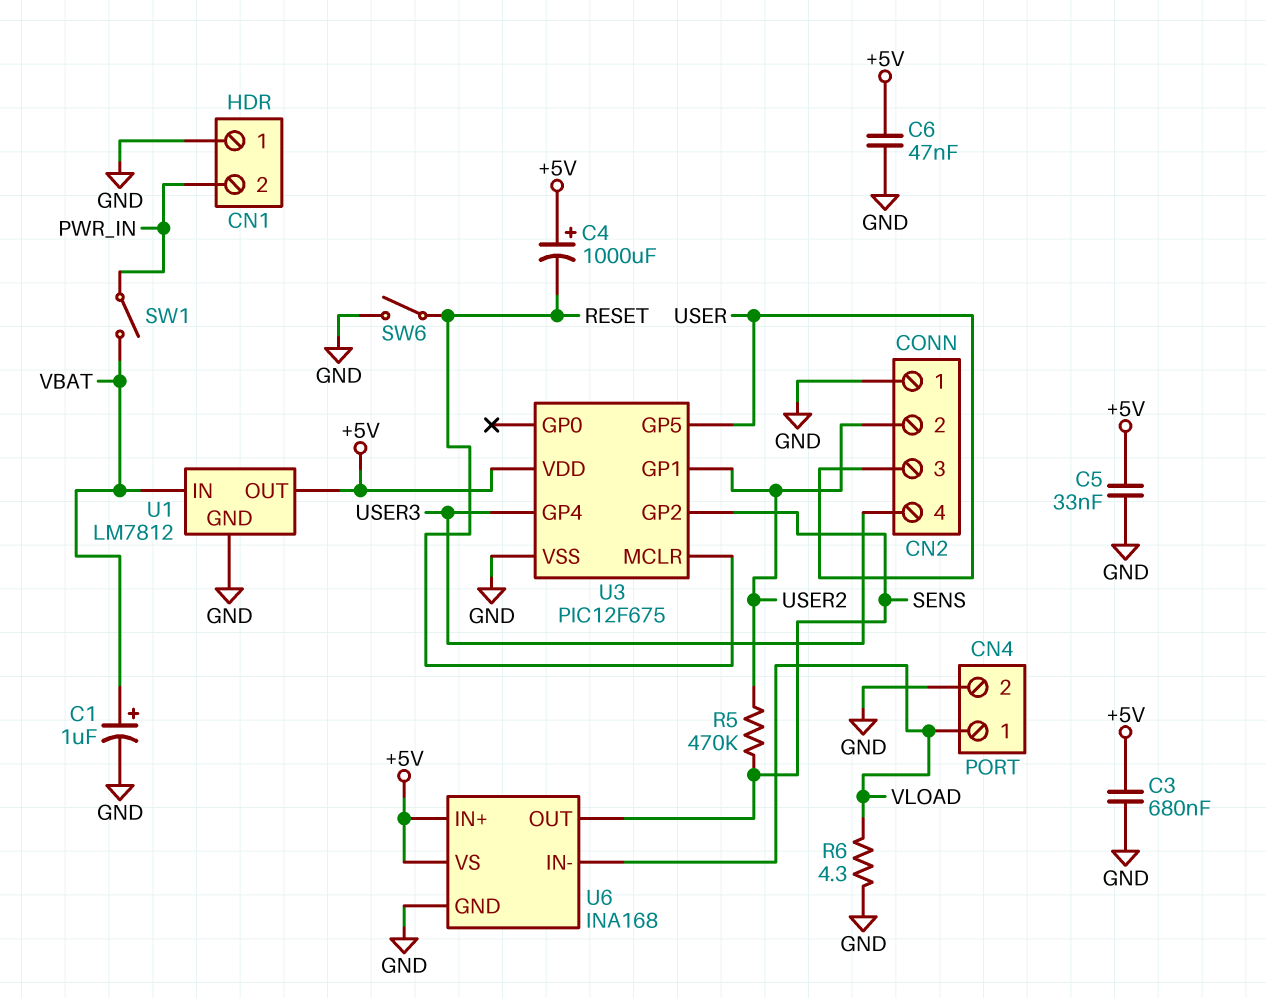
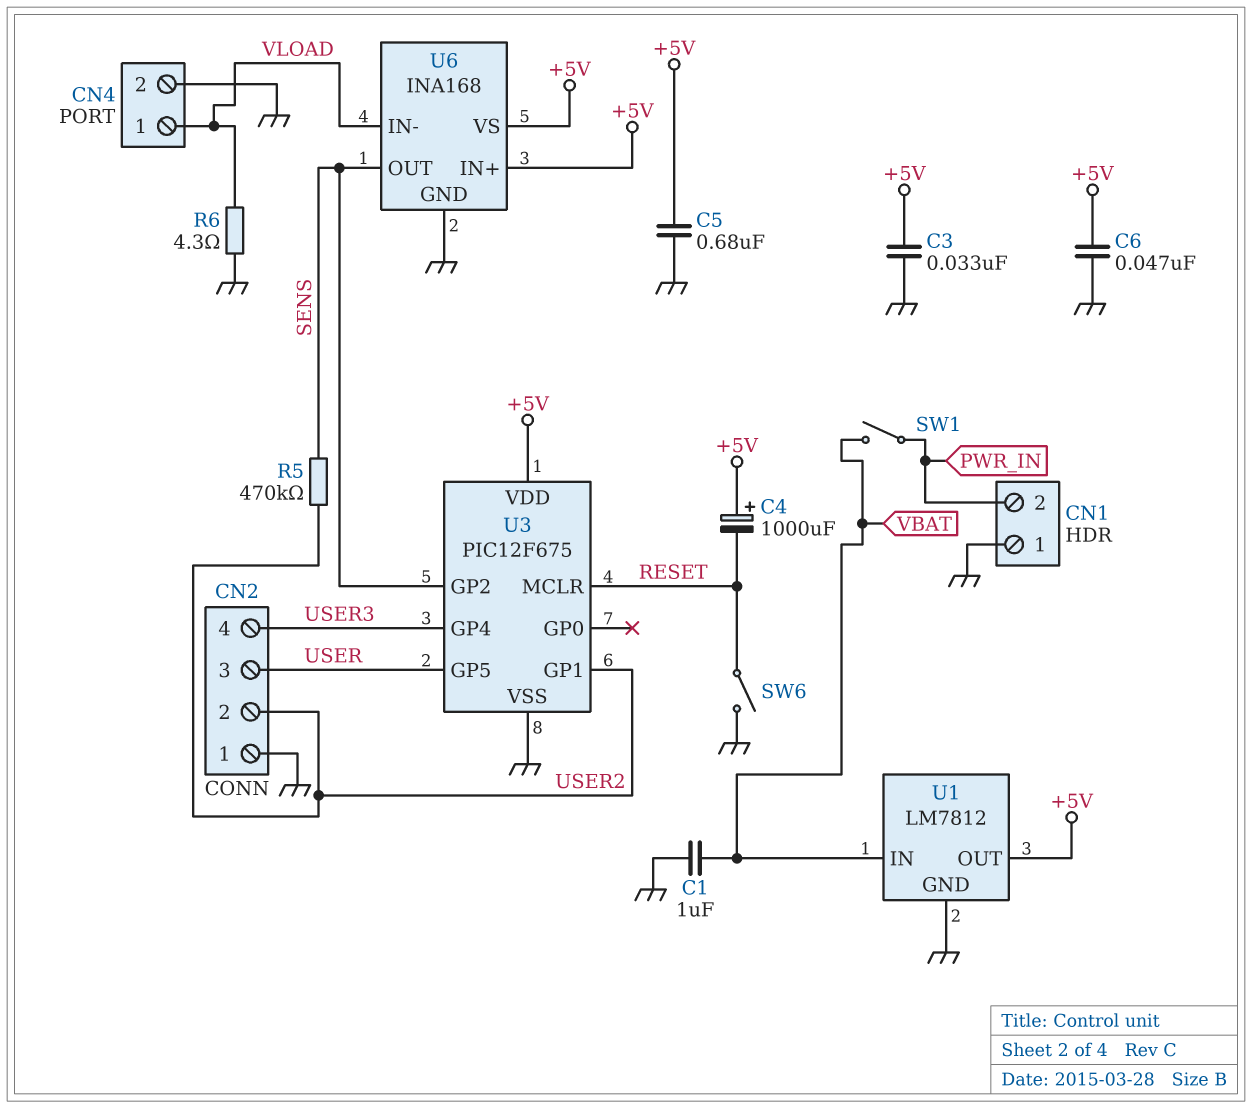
C1: 1uF (plus VBAT, minus GND) -> 1uF (GND, VBAT)
C3: 680nF (+5V, GND) -> 33nF (+5V, GND)
C5: 33nF (+5V, GND) -> 680nF (+5V, GND)

